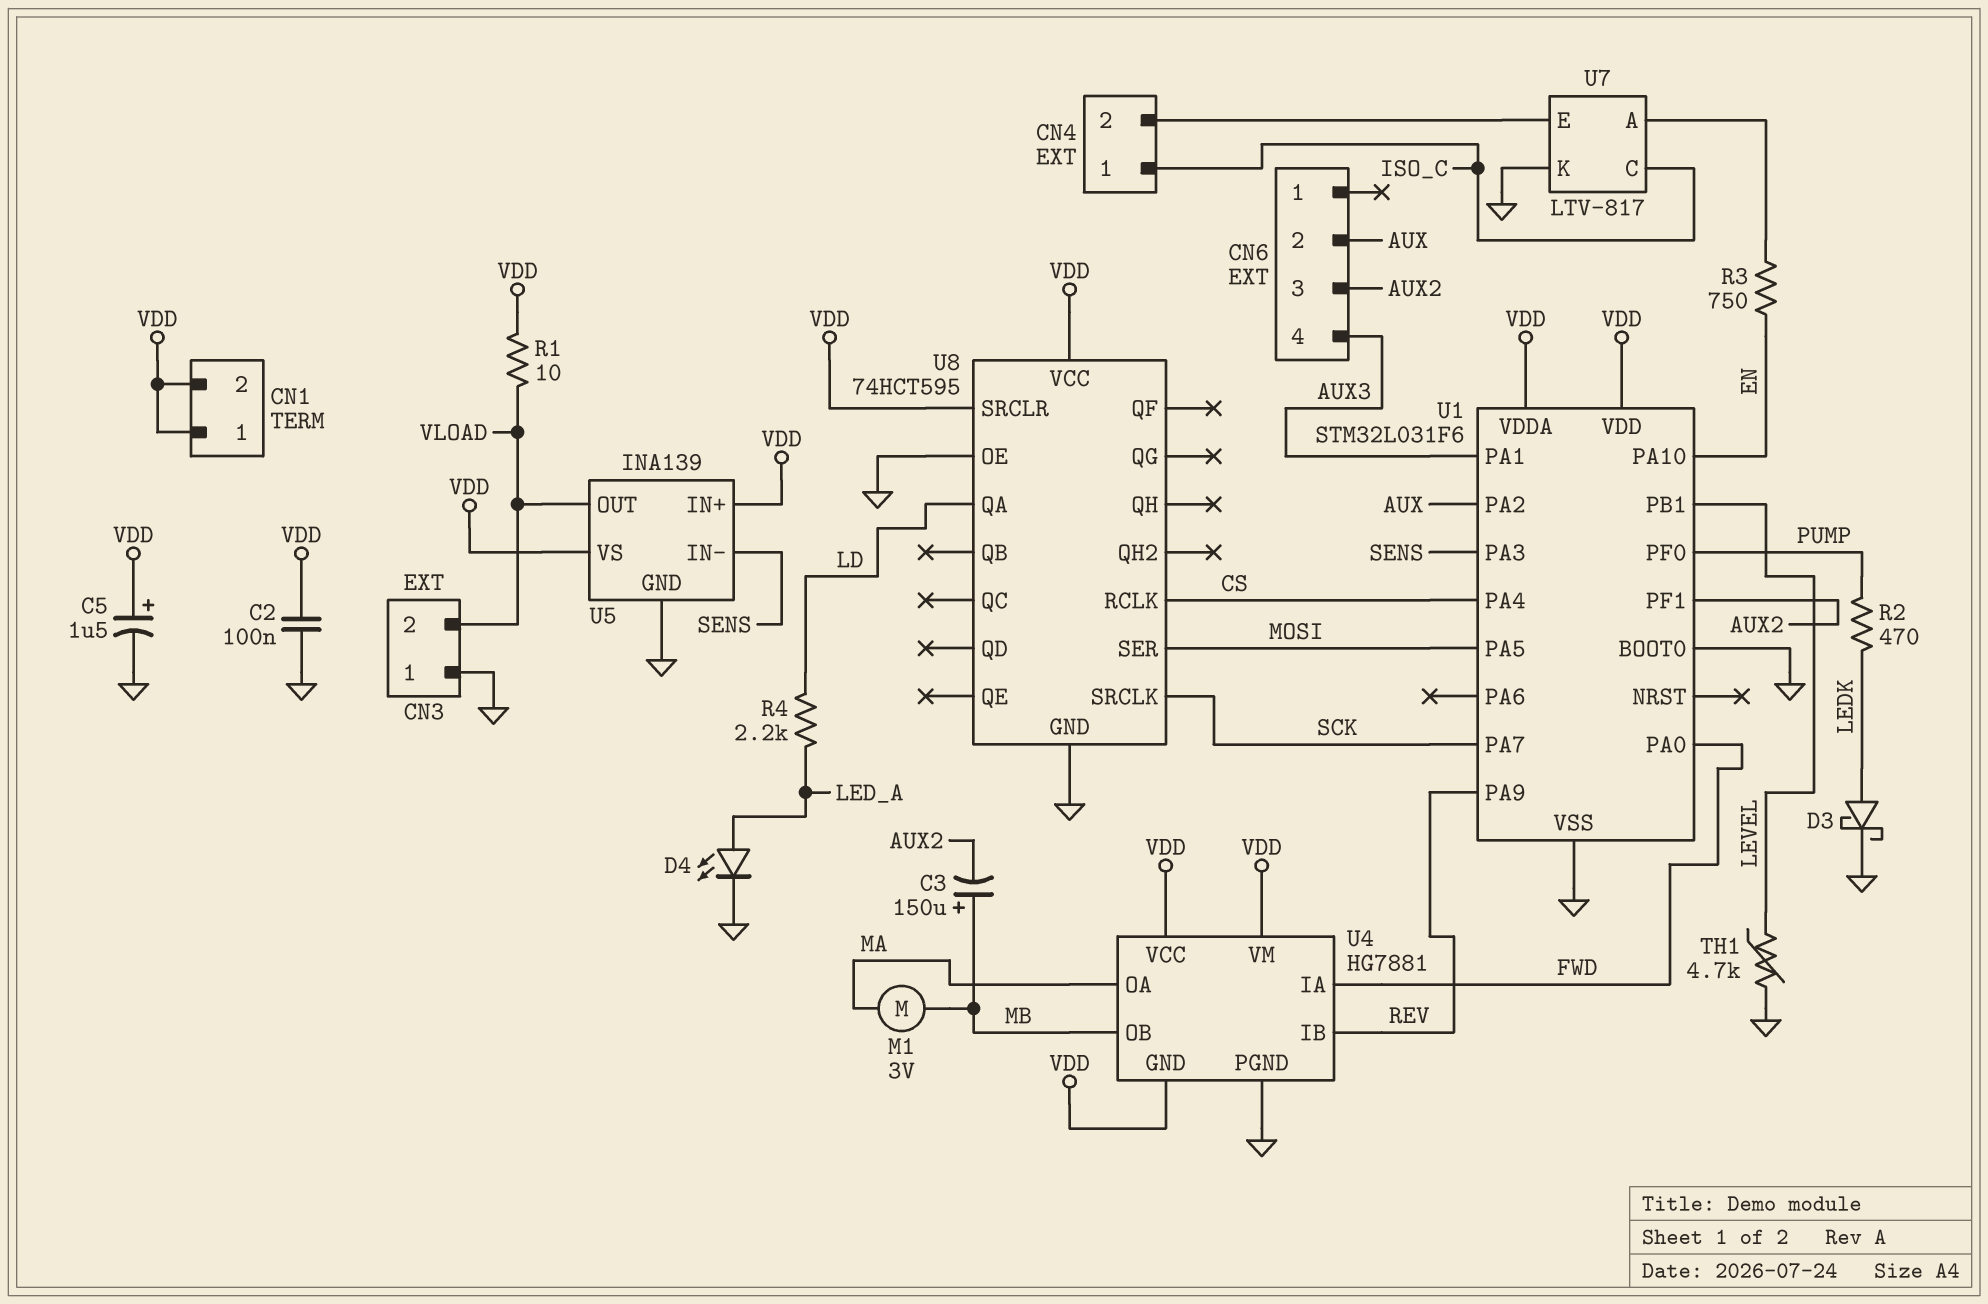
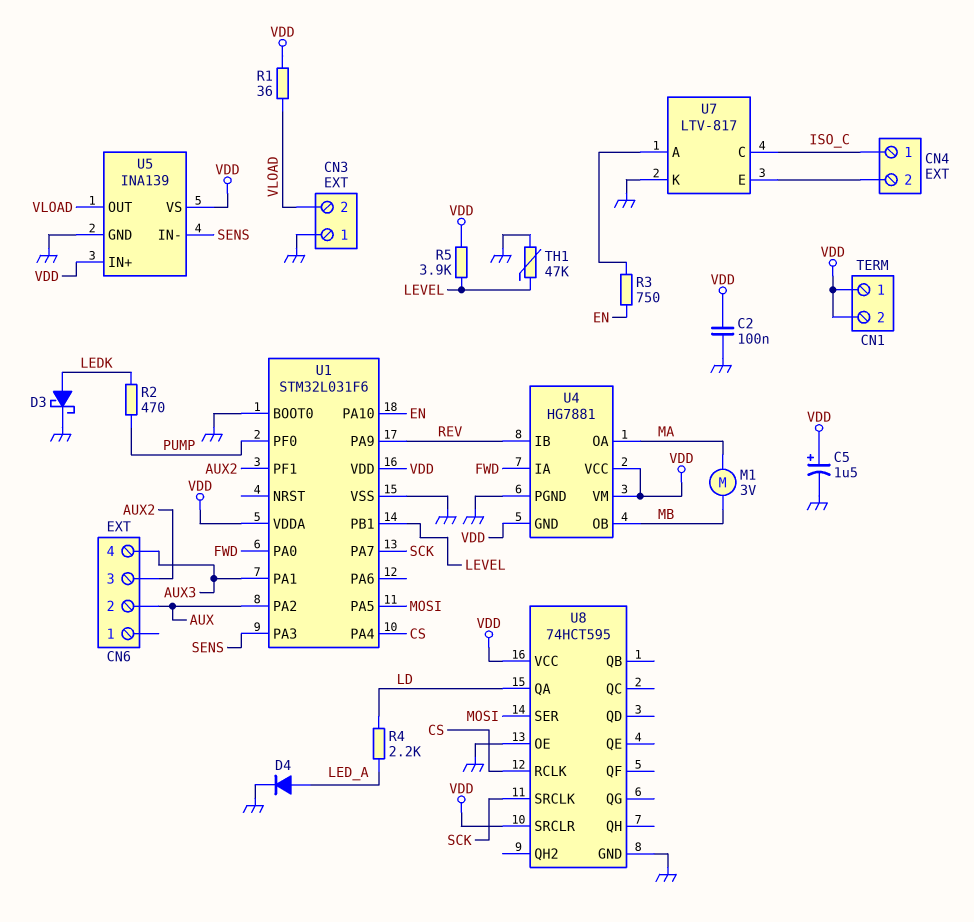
C3: 150uF (plus MB, minus AUX2) -> none
D4: LED (A LED_A, K GND) -> diode (A LED_A, K GND)
R1: 10 (VDD, VLOAD) -> 36 (VDD, VLOAD)
R5: none -> 3.9k (LEVEL, VDD)
TH1: 4.7k (GND, LEVEL) -> 47k (GND, LEVEL)

